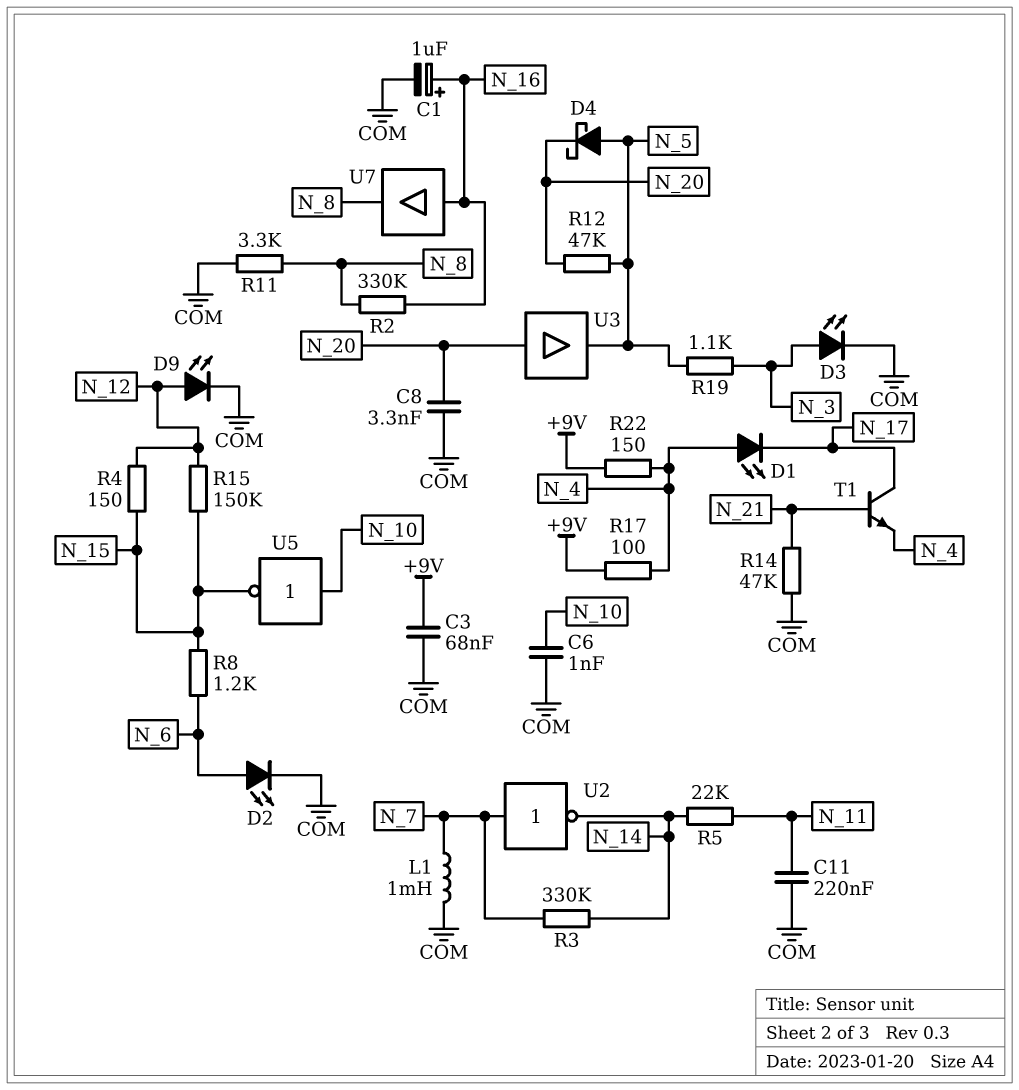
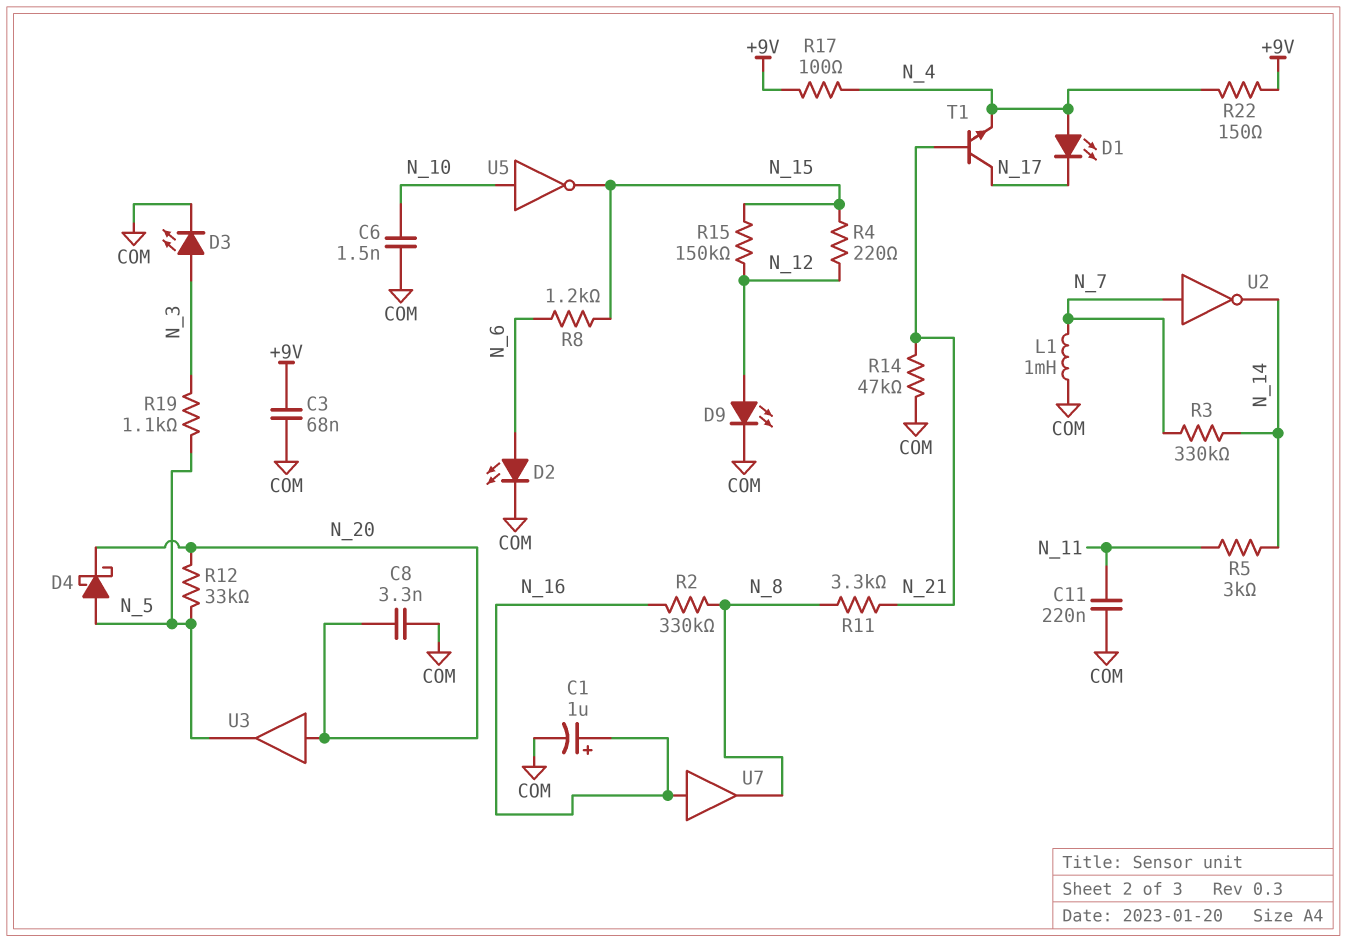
C6: 1nF (COM, N_10) -> 1.5nF (COM, N_10)
R4: 150 (N_12, N_15) -> 220 (N_12, N_15)
R5: 22k (N_11, N_14) -> 3k (N_11, N_14)
R11: 3.3k (COM, N_8) -> 3.3k (N_8, N_21)
R12: 47k (N_5, N_20) -> 33k (N_5, N_20)

